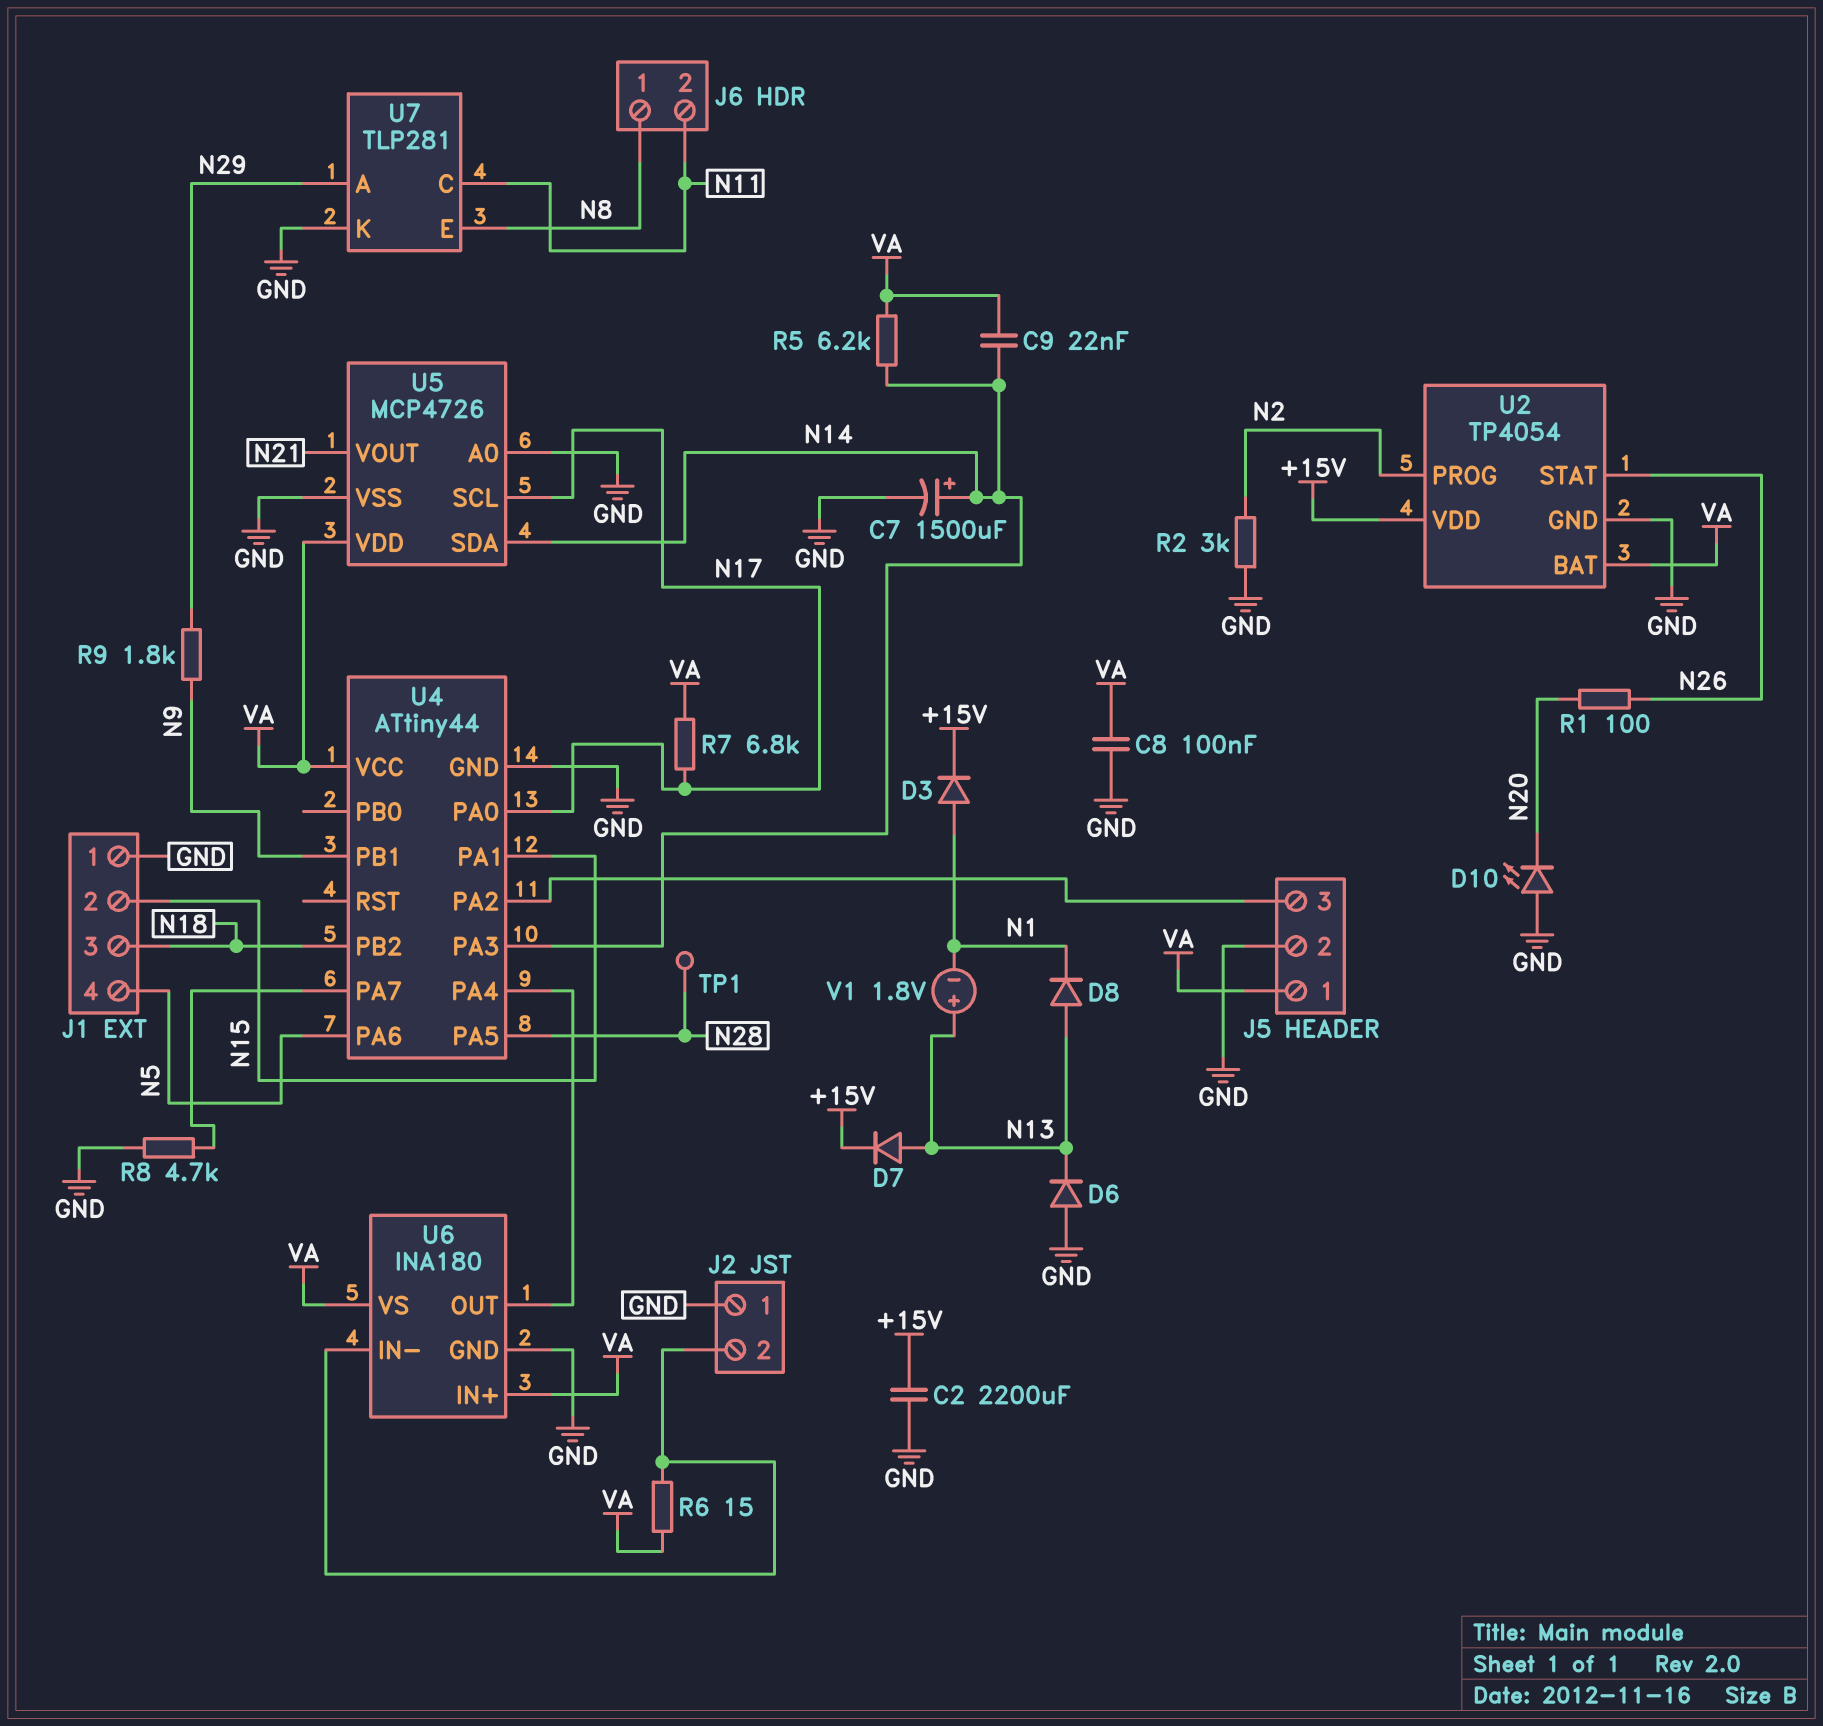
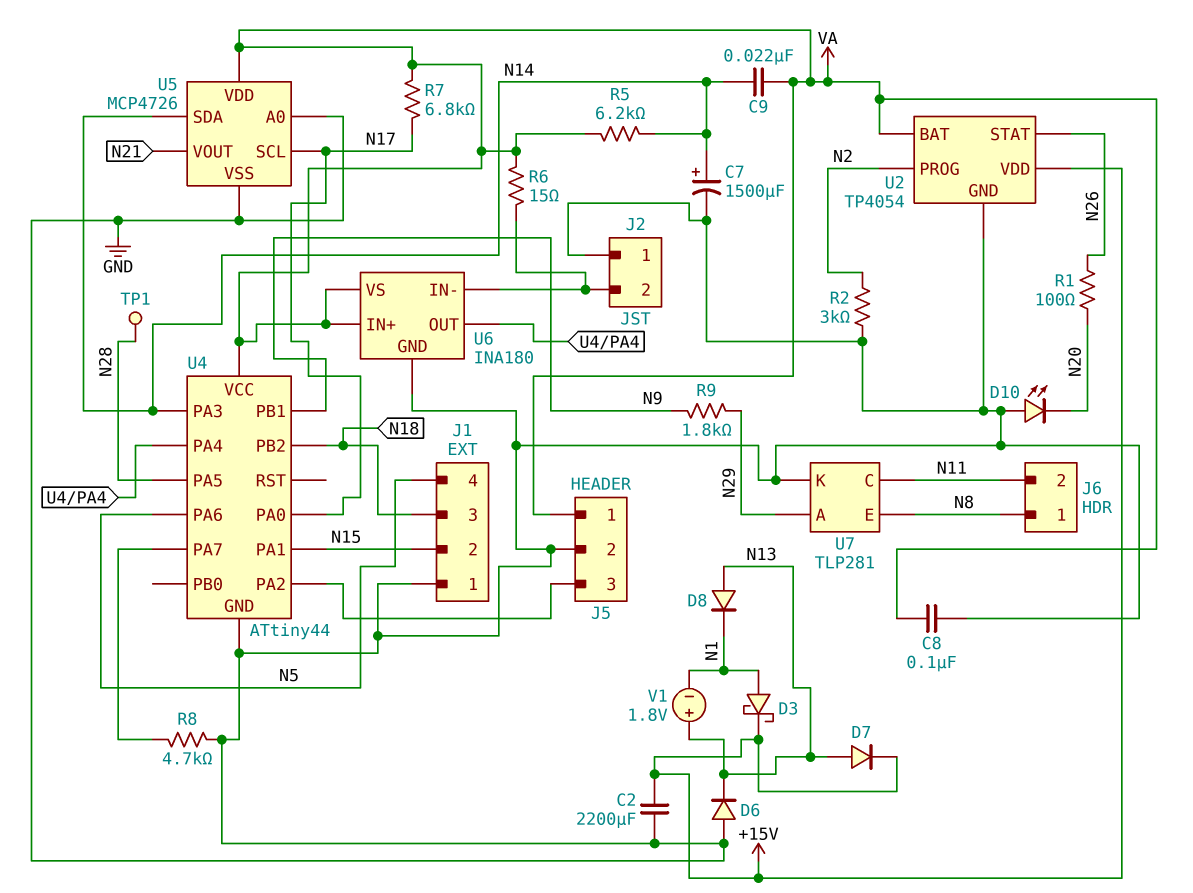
D3: diode (A N1, K +15V) -> schottky (A N1, K +15V)

